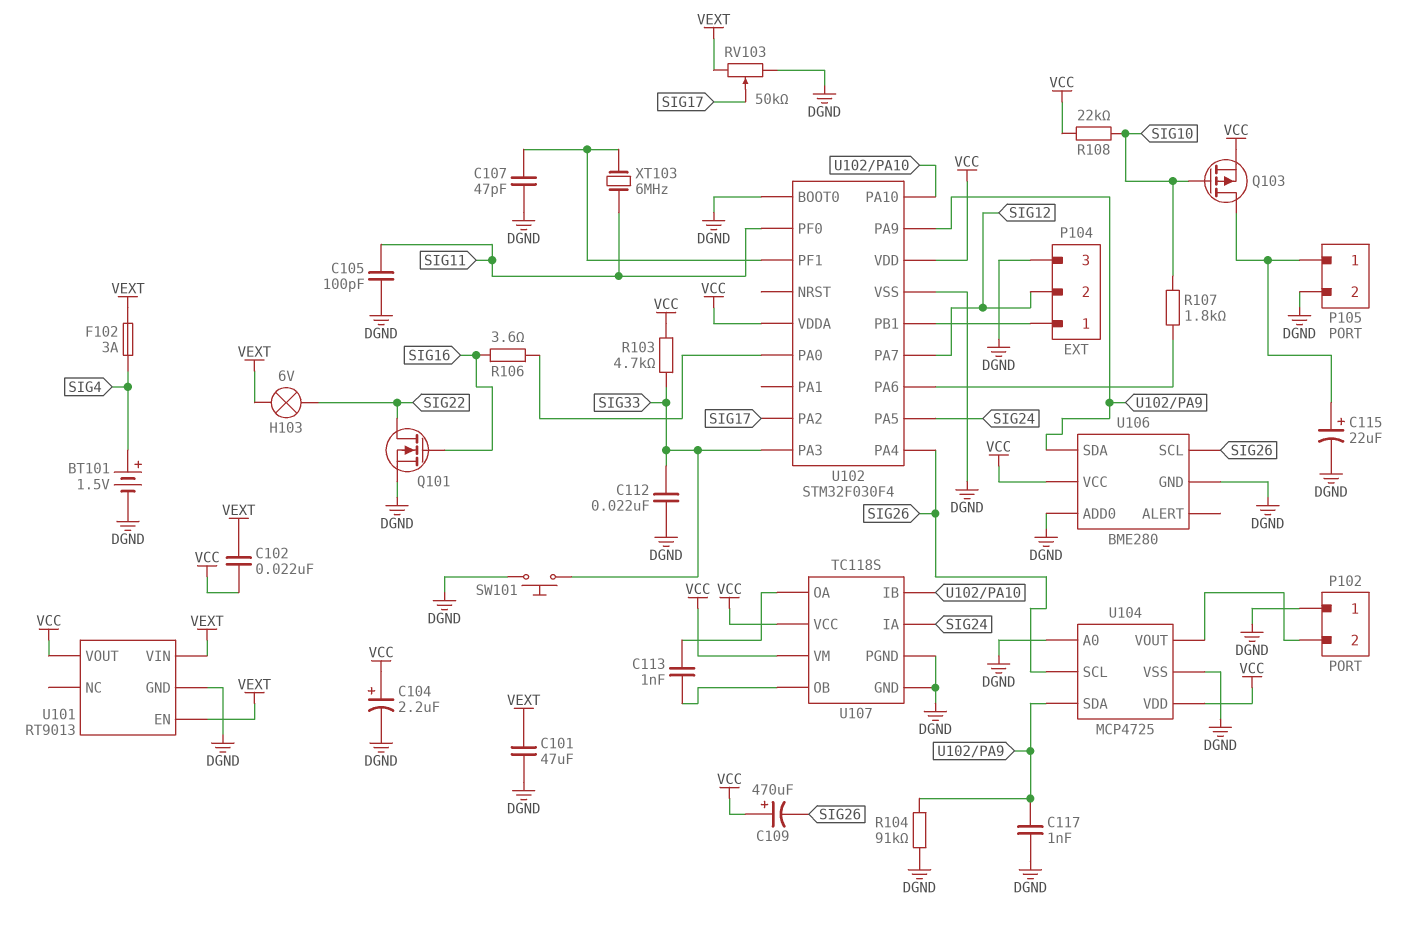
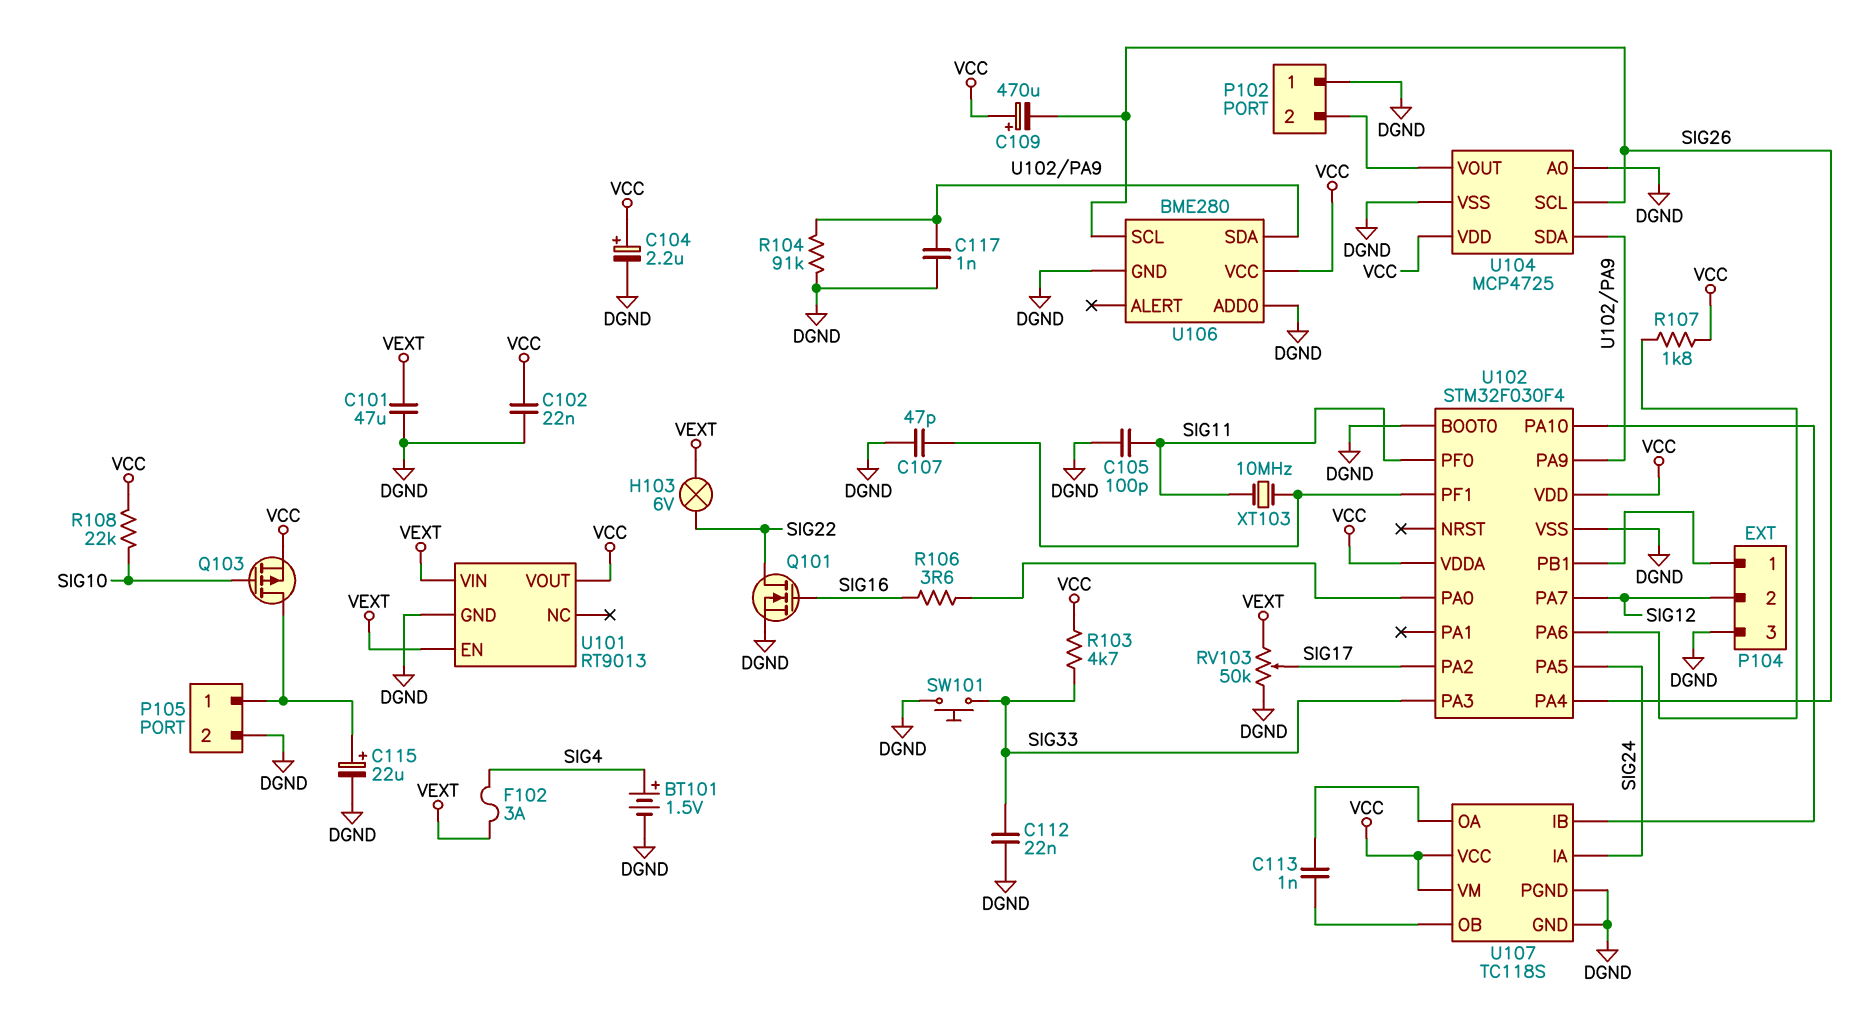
C102: 22nF (VCC, VEXT) -> 22nF (DGND, VCC)
R107: 1.8k (SIG10, U102/PA6) -> 1.8k (U102/PA6, VCC)
XT103: 6MHz (SIG11, U102/PF1) -> 10MHz (SIG11, U102/PF1)

